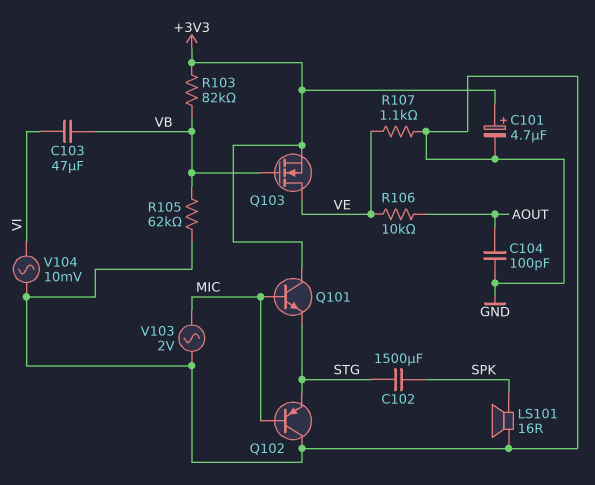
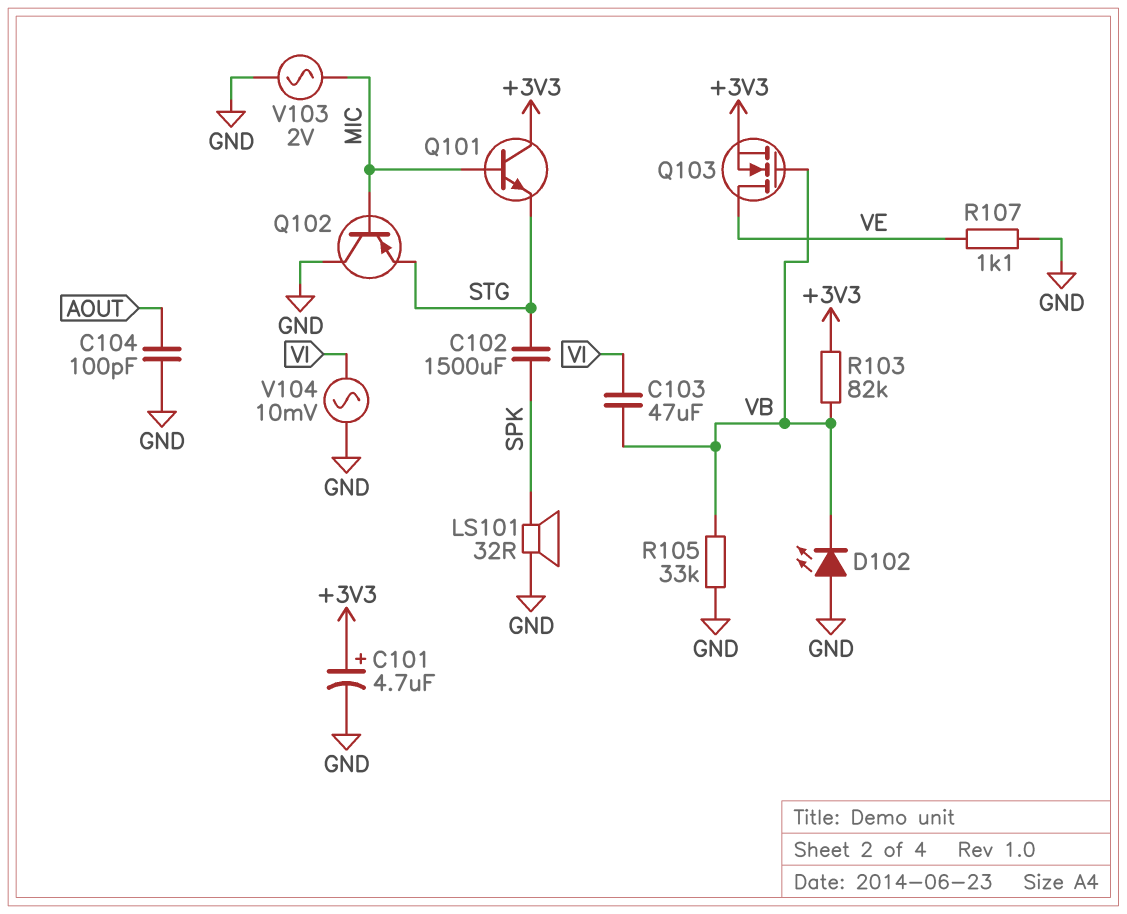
D102: none -> LED (A GND, K VB)
LS101: speaker 16R (GND, SPK) -> speaker 32R (GND, SPK)
R105: 62k (GND, VB) -> 33k (GND, VB)
R106: 10k (AOUT, VE) -> none

